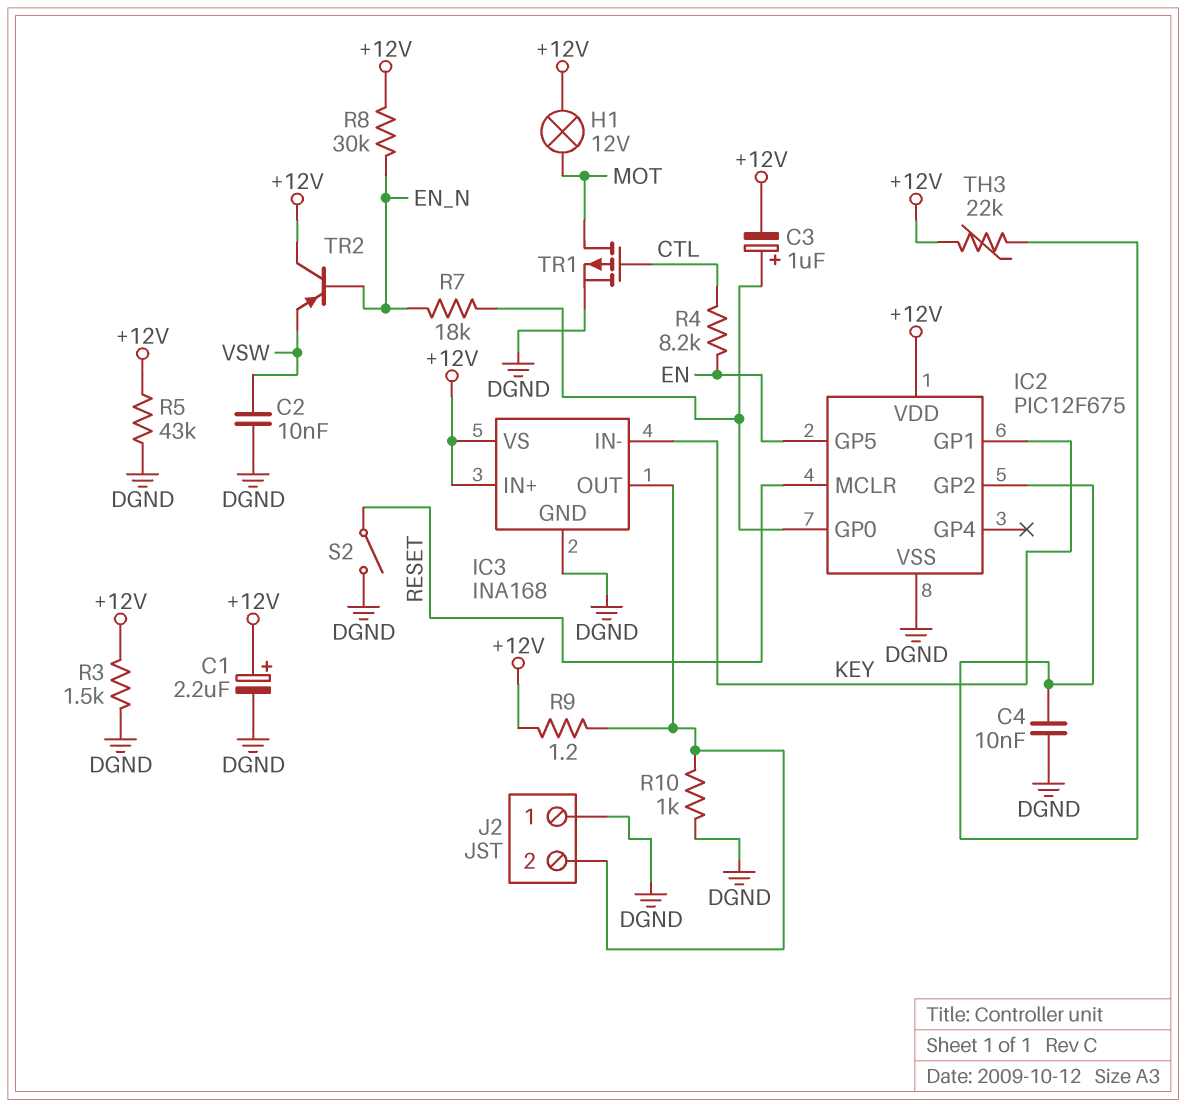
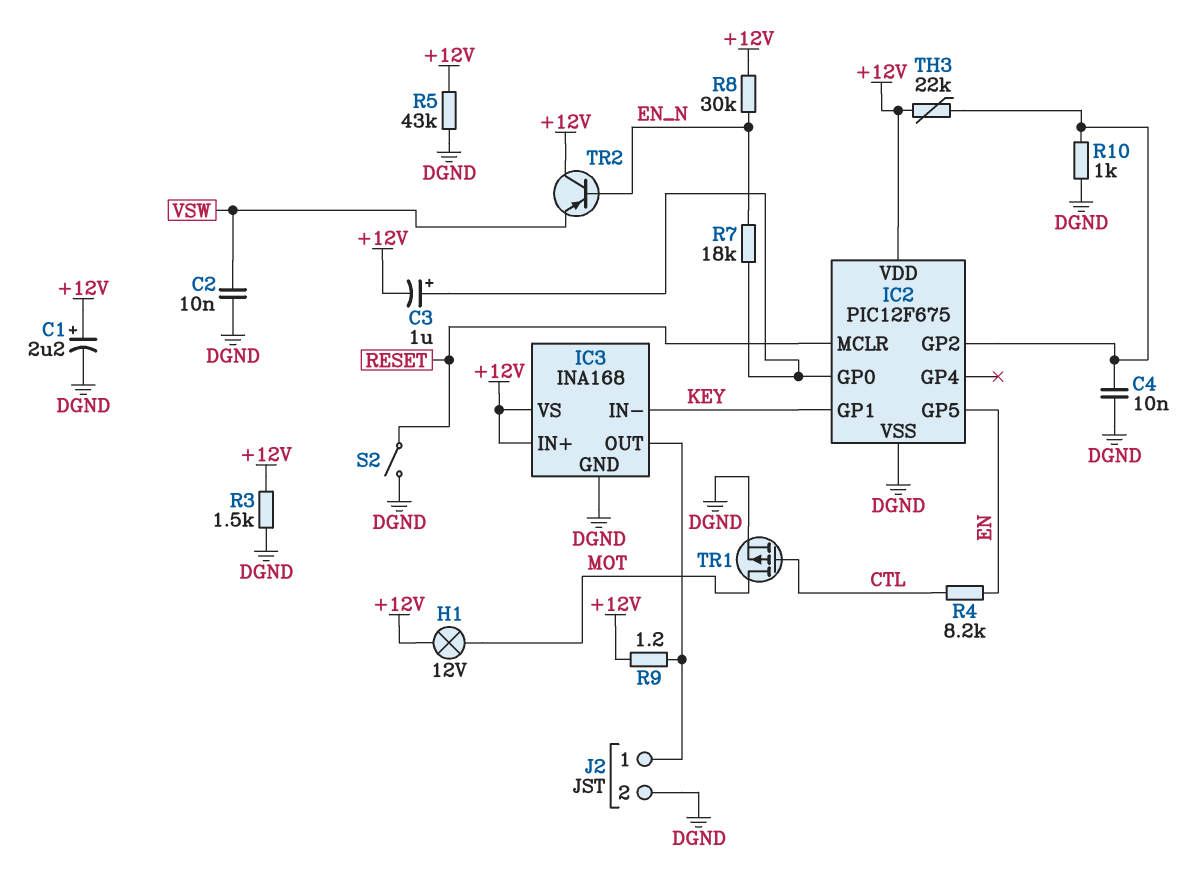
J2 pin 1: DGND -> IC3/OUT
J2 pin 2: IC3/OUT -> DGND
R10: 1k (DGND, IC3/OUT) -> 1k (DGND, IC2/GP2)

